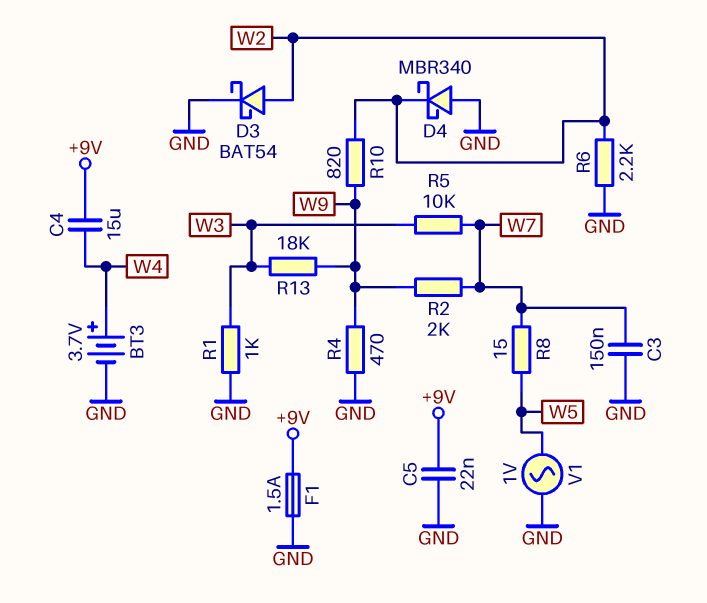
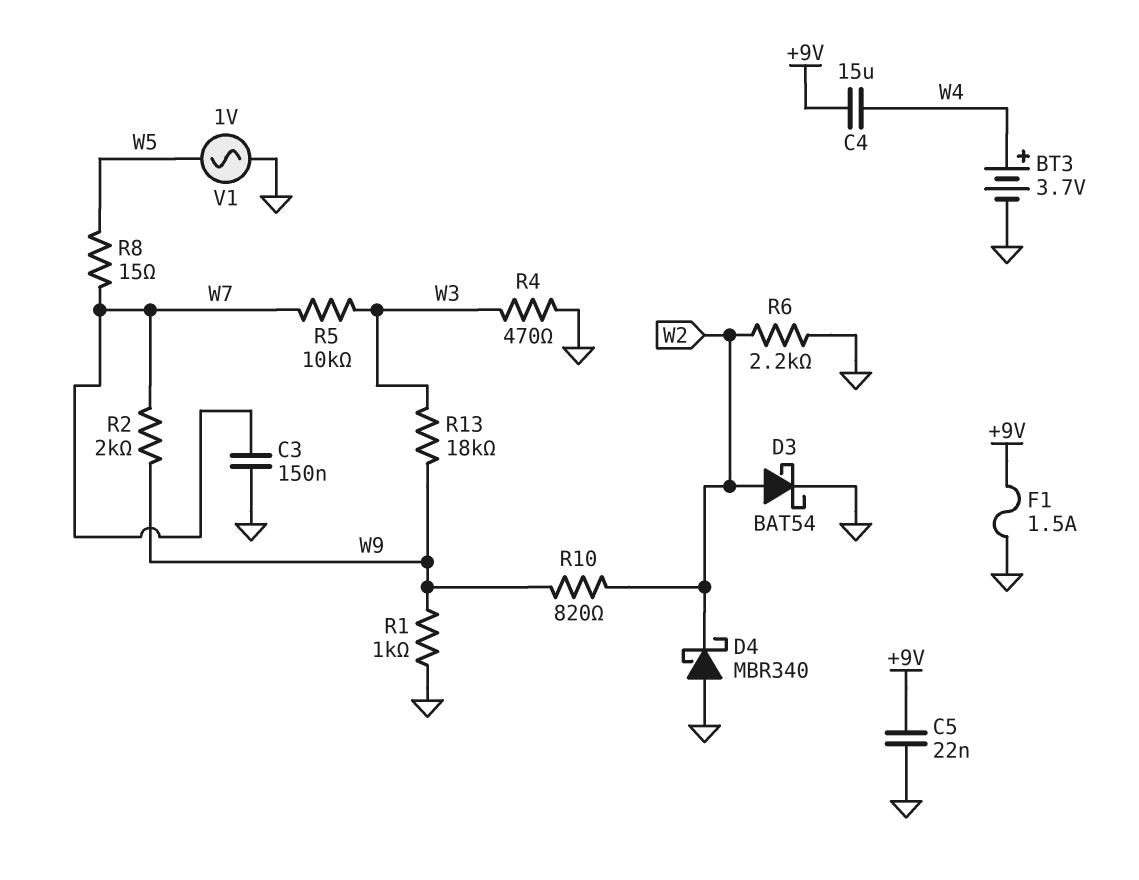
R1: 1k (GND, W3) -> 1k (GND, W9)
R4: 470 (GND, W9) -> 470 (GND, W3)

